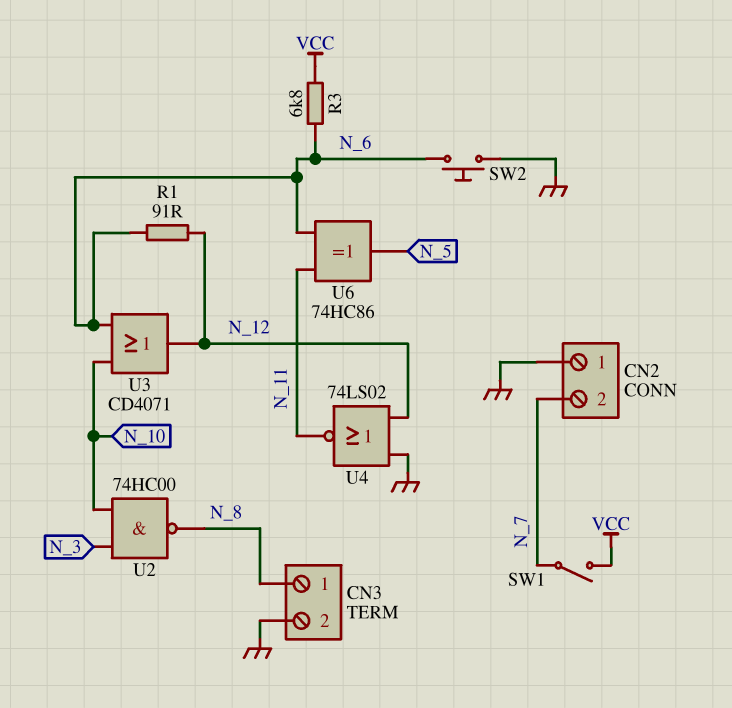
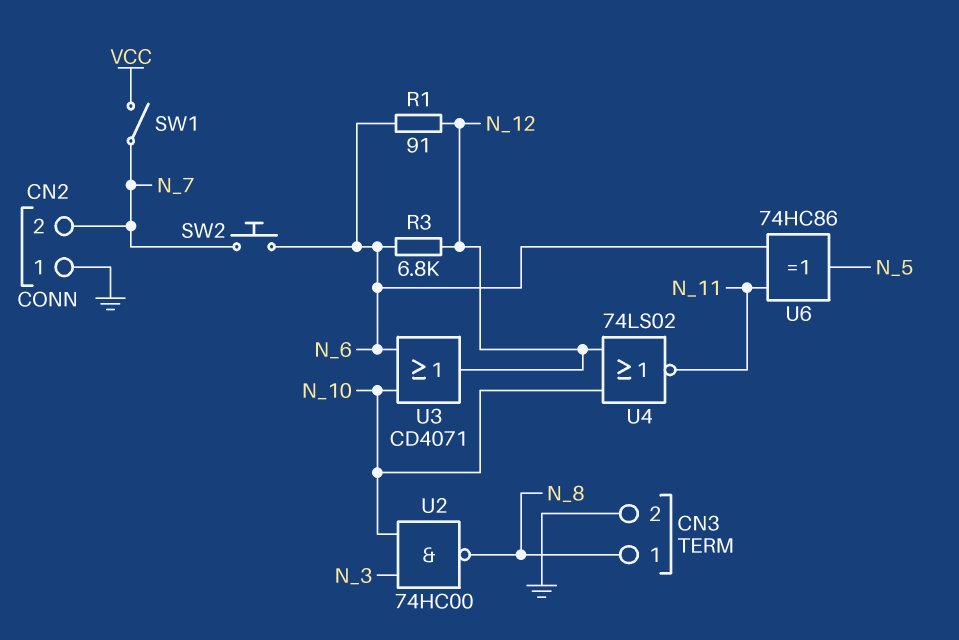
R3: 6.8k (N_6, VCC) -> 6.8k (N_6, N_12)
SW2: button (GND, N_6) -> button (N_6, N_7)
U4: NOR 74LS02 (in GND, in N_12, out N_11) -> NOR 74LS02 (in N_10, in N_12, out N_11)

